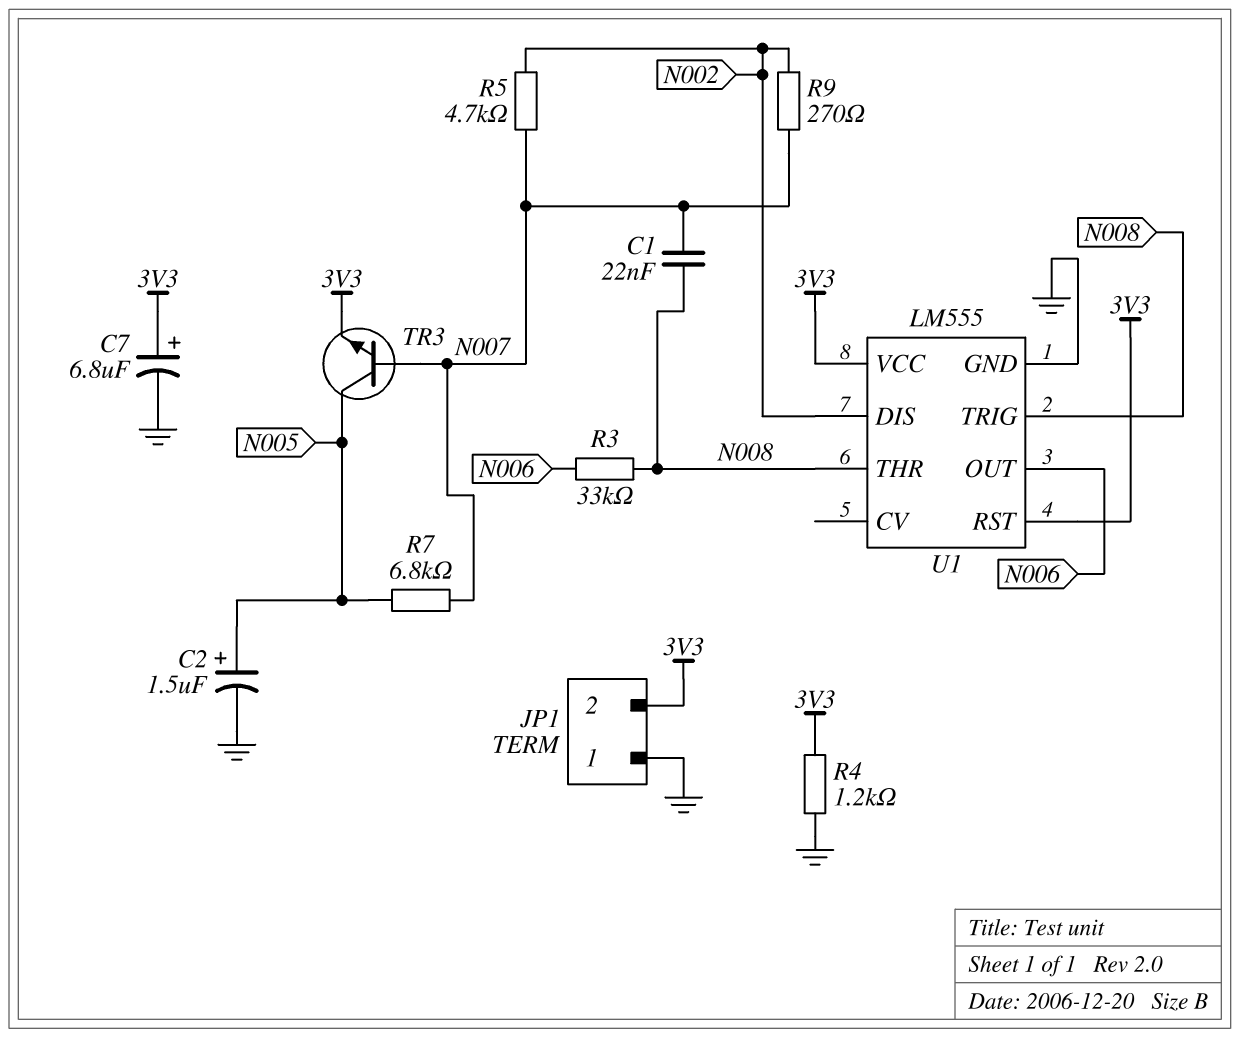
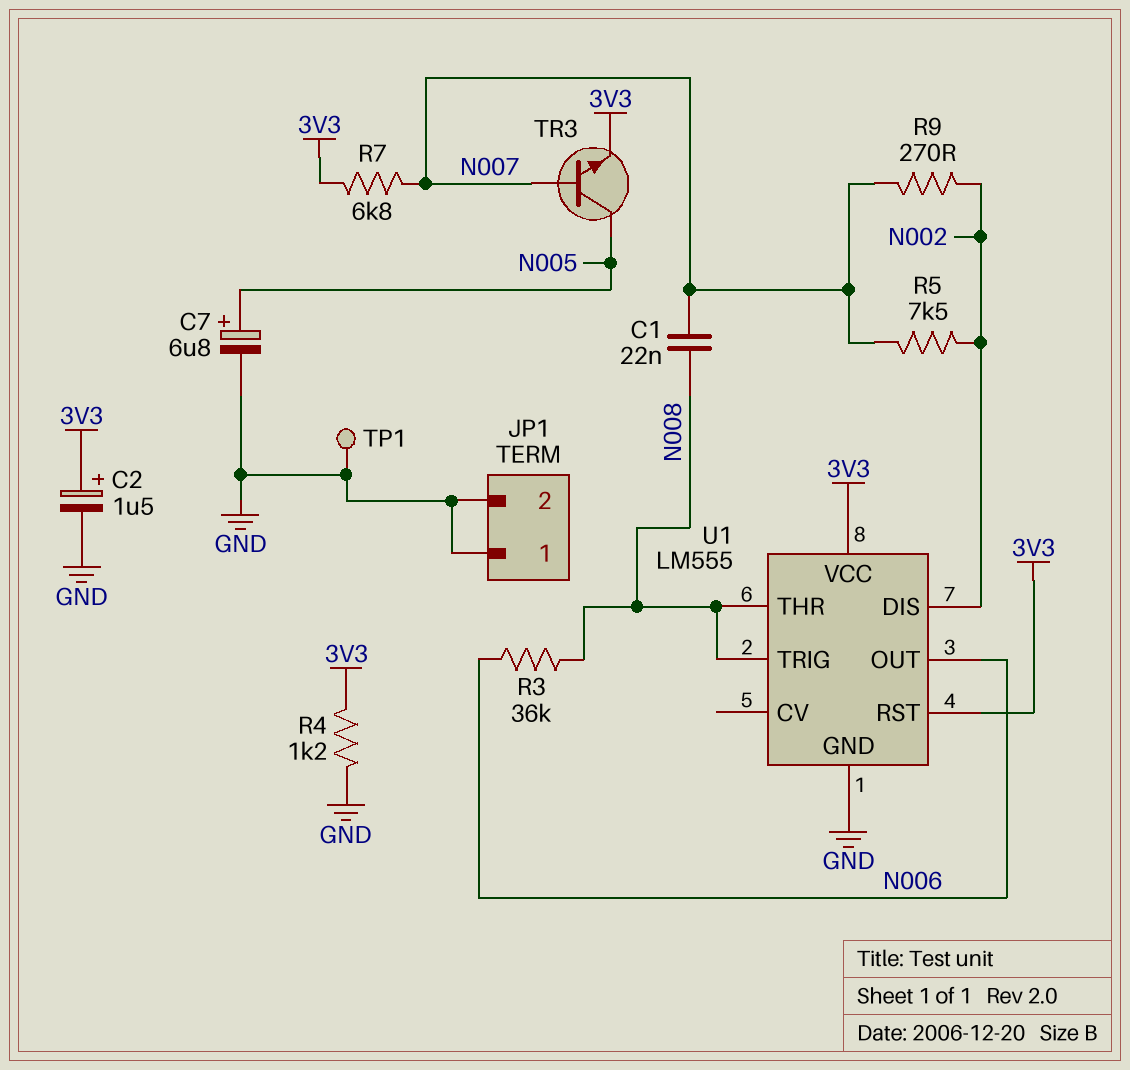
C2: 1.5uF (plus N005, minus GND) -> 1.5uF (plus 3V3, minus GND)
C7: 6.8uF (plus 3V3, minus GND) -> 6.8uF (plus N005, minus GND)
JP1 pin 2: 3V3 -> GND
R3: 33k (N006, N008) -> 36k (N006, N008)
R5: 4.7k (N002, N007) -> 7.5k (N002, N007)
R7: 6.8k (N005, N007) -> 6.8k (3V3, N007)
TP1: none -> test point (GND)

